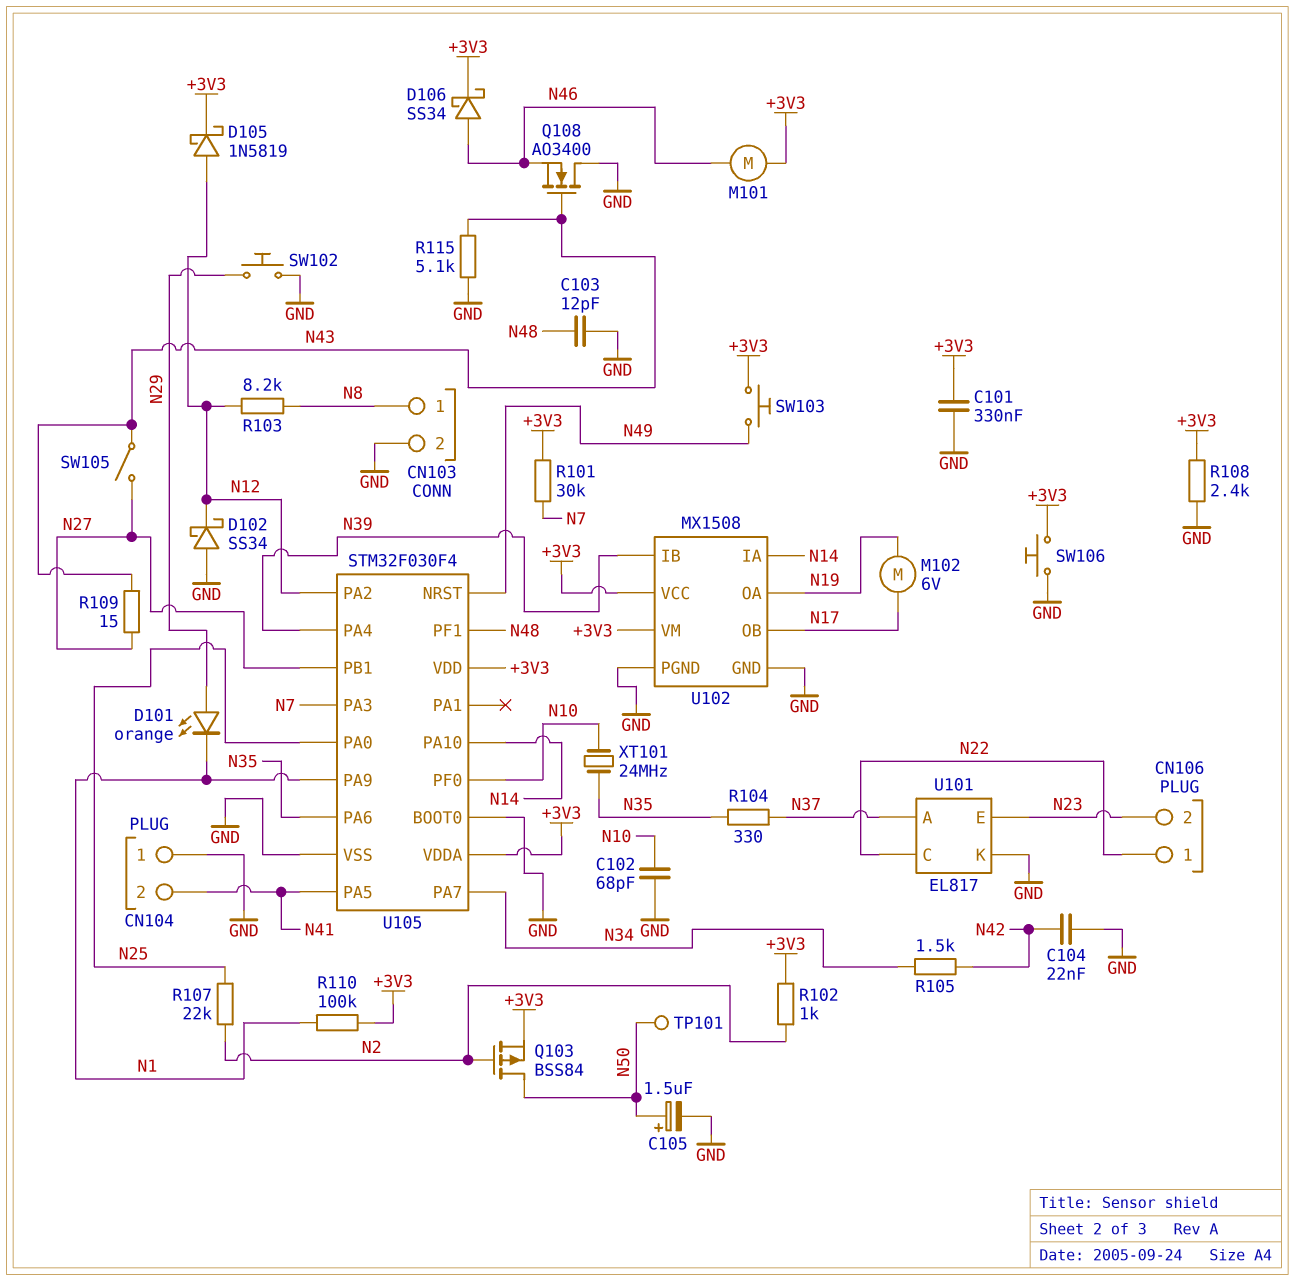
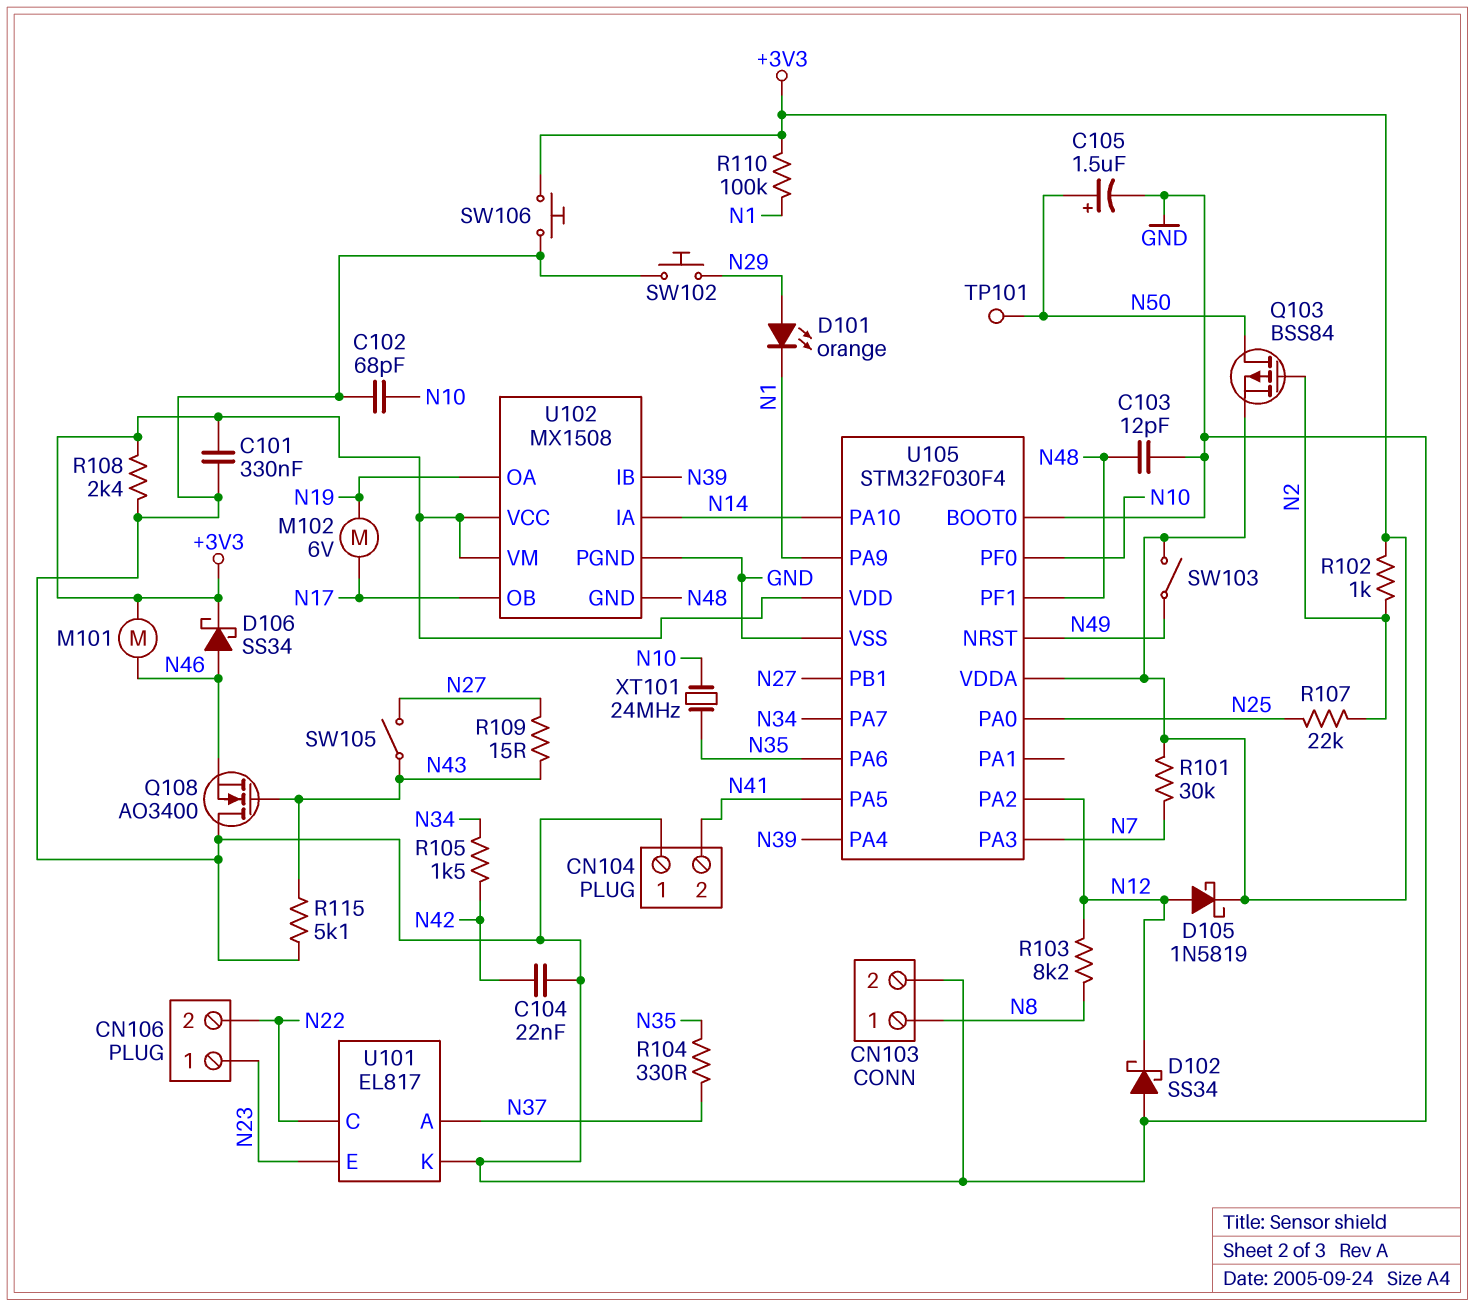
CN106 pin 1: N22 -> N23
CN106 pin 2: N23 -> N22
SW103: button (+3V3, N49) -> switch (+3V3, N49)
U102 pin GND: GND -> N48

